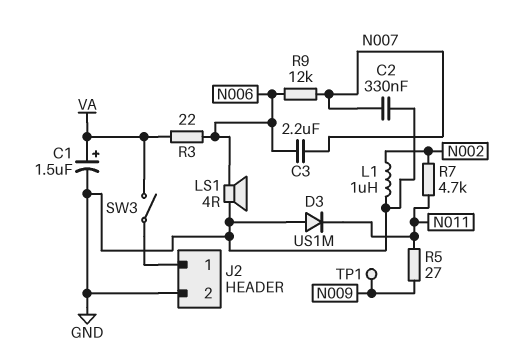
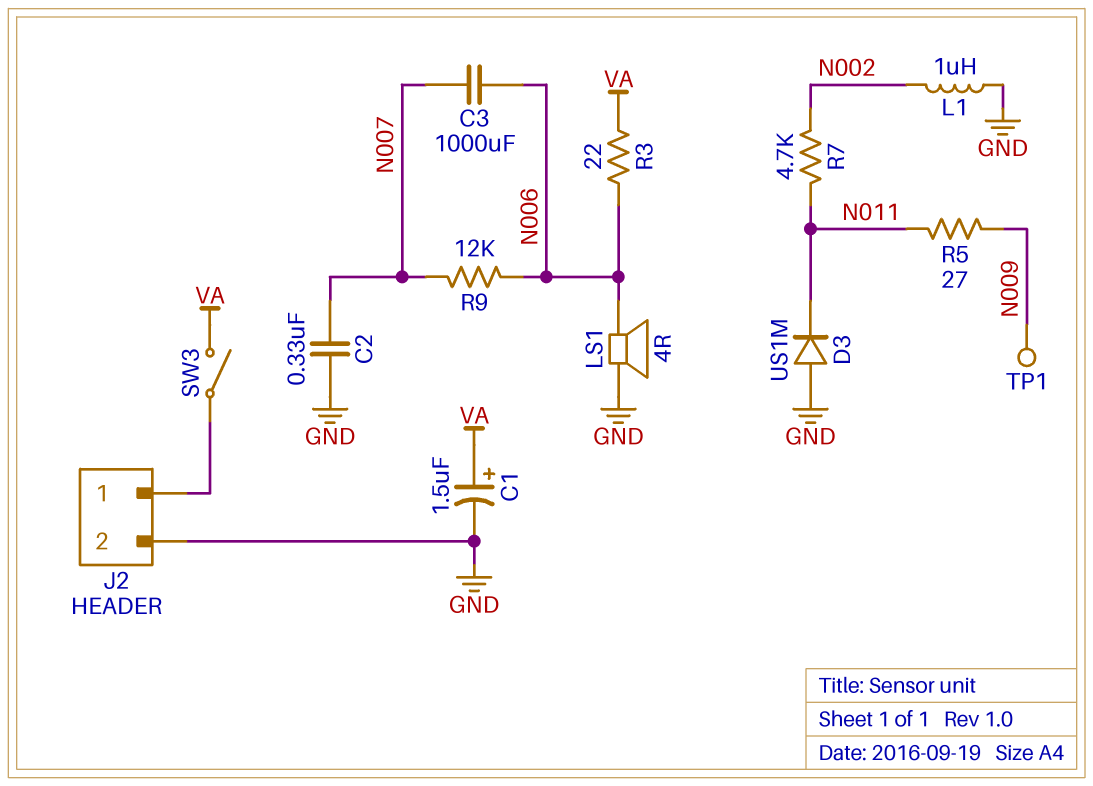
C3: 2.2uF (N006, N007) -> 1000uF (N006, N007)

